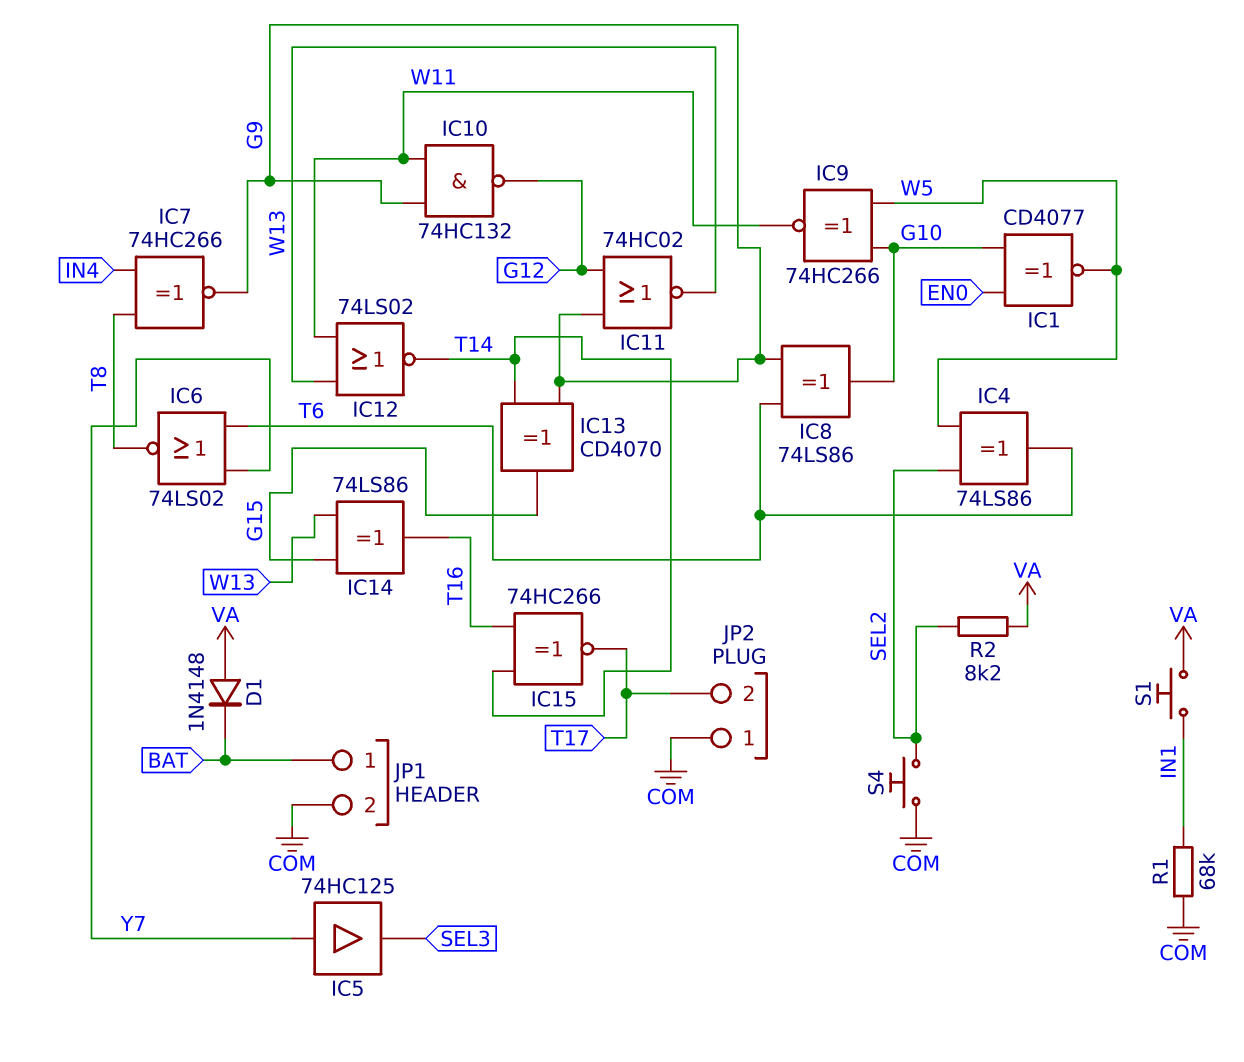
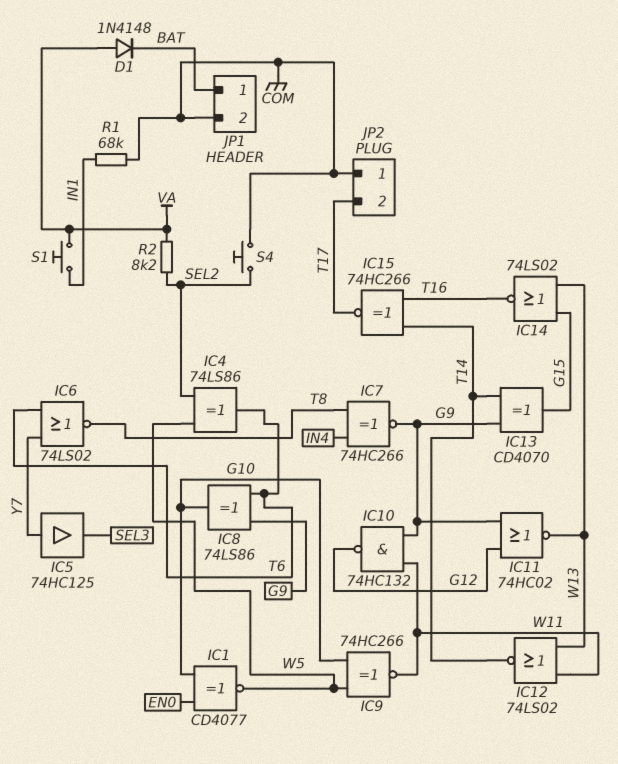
IC14: XOR 74LS86 (in G15, in W13, out T16) -> NOR 74LS02 (in G15, in W13, out T16)

